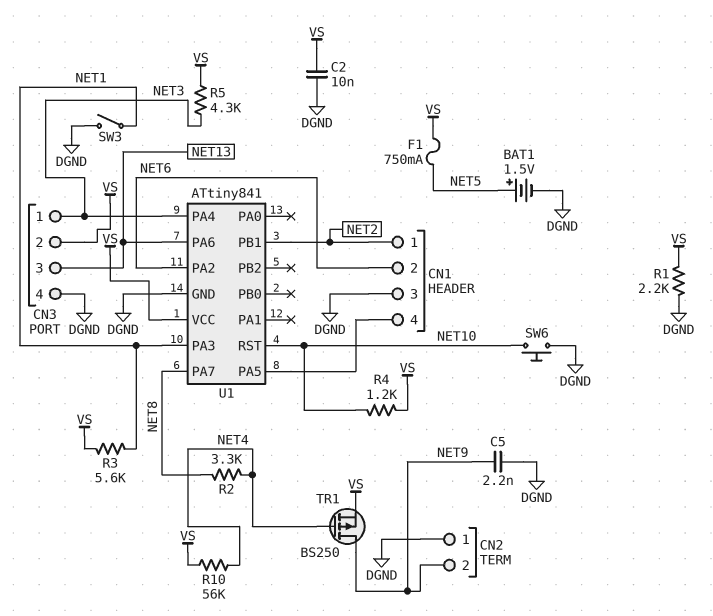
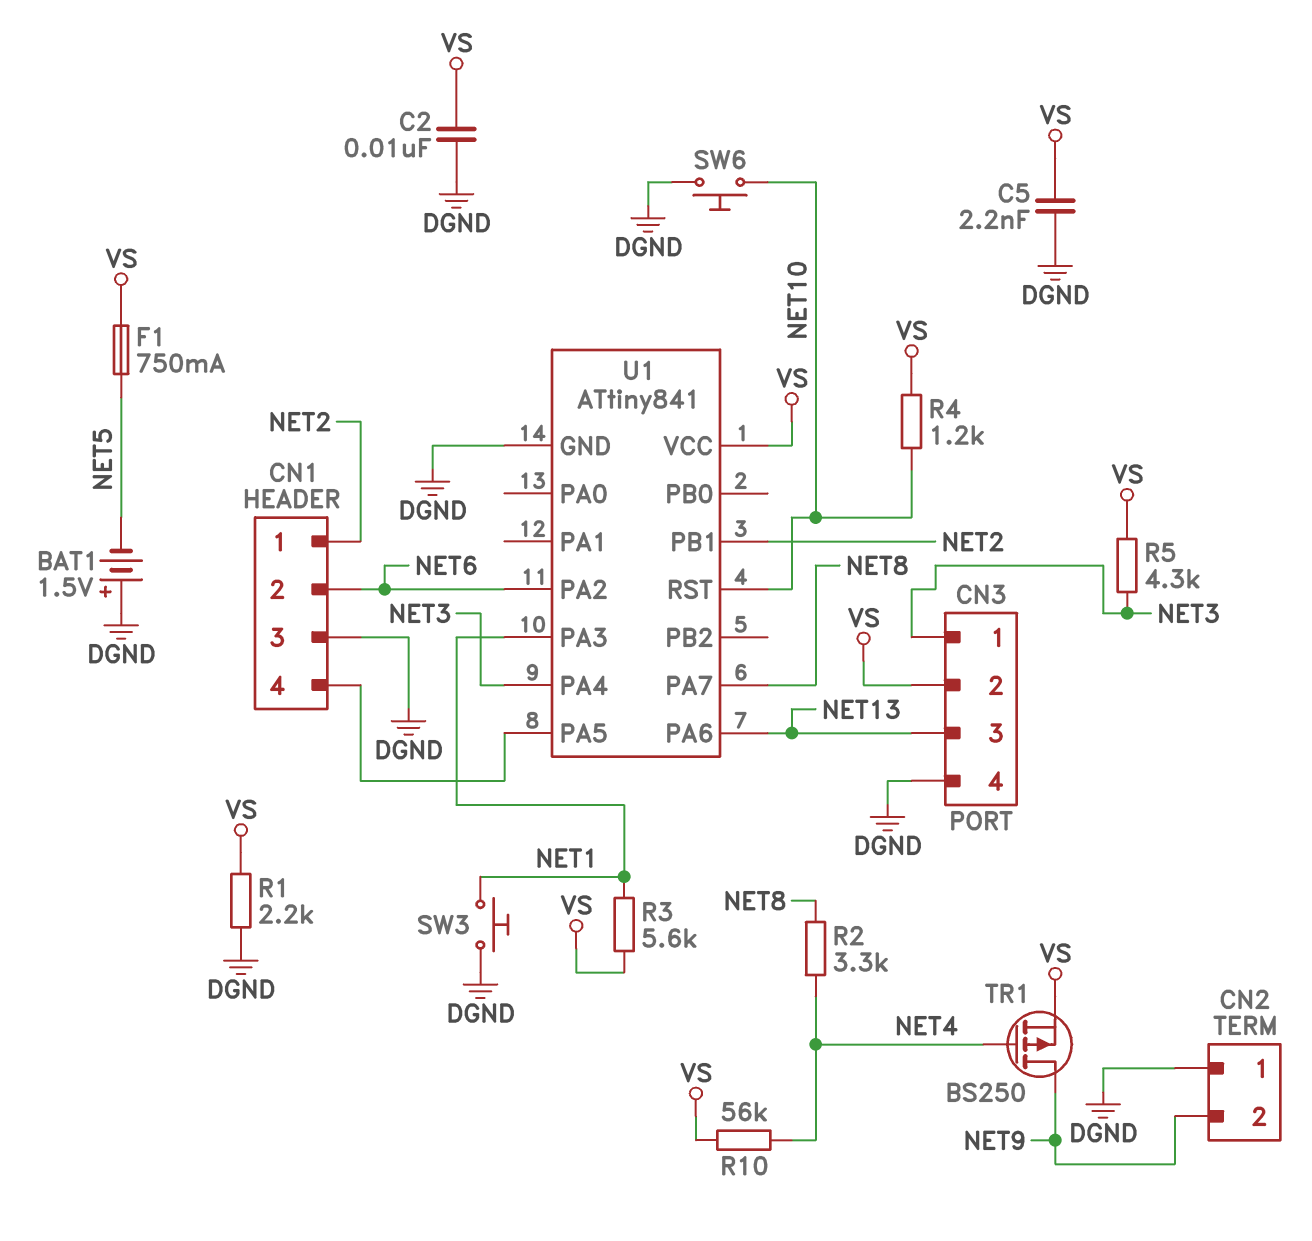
BAT1: 1.5V (plus NET5, minus DGND) -> 1.5V (plus DGND, minus NET5)
C5: 2.2nF (DGND, NET9) -> 2.2nF (DGND, VS)
SW3: switch (DGND, NET1) -> button (DGND, NET1)

